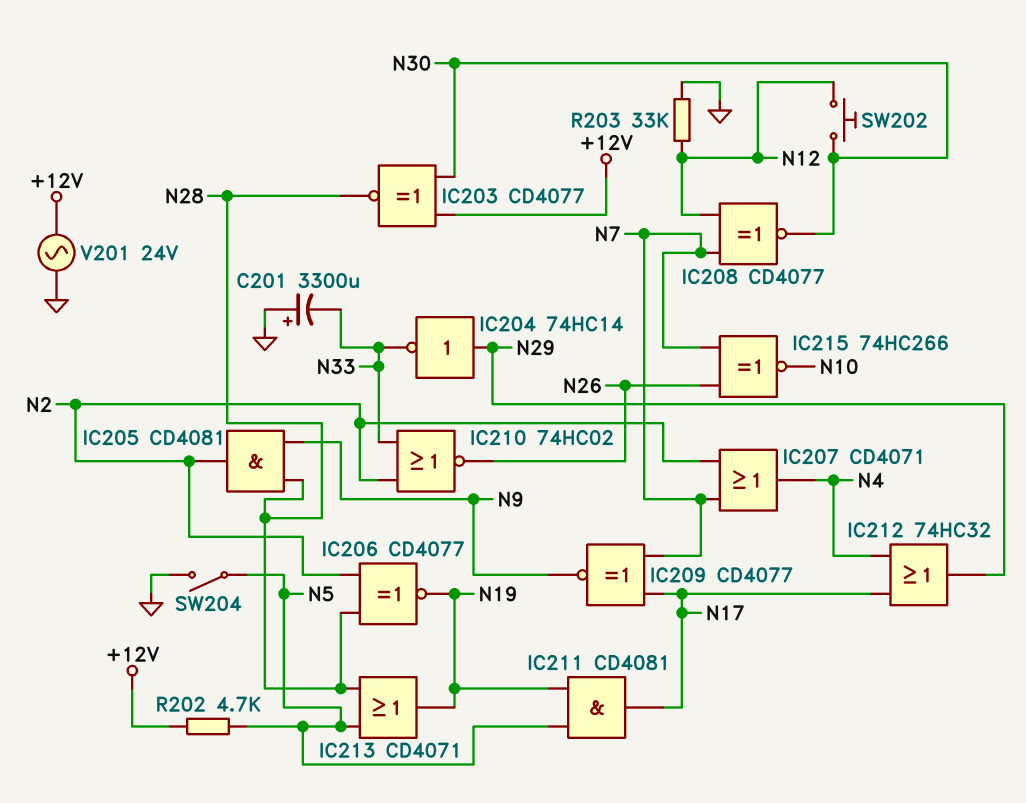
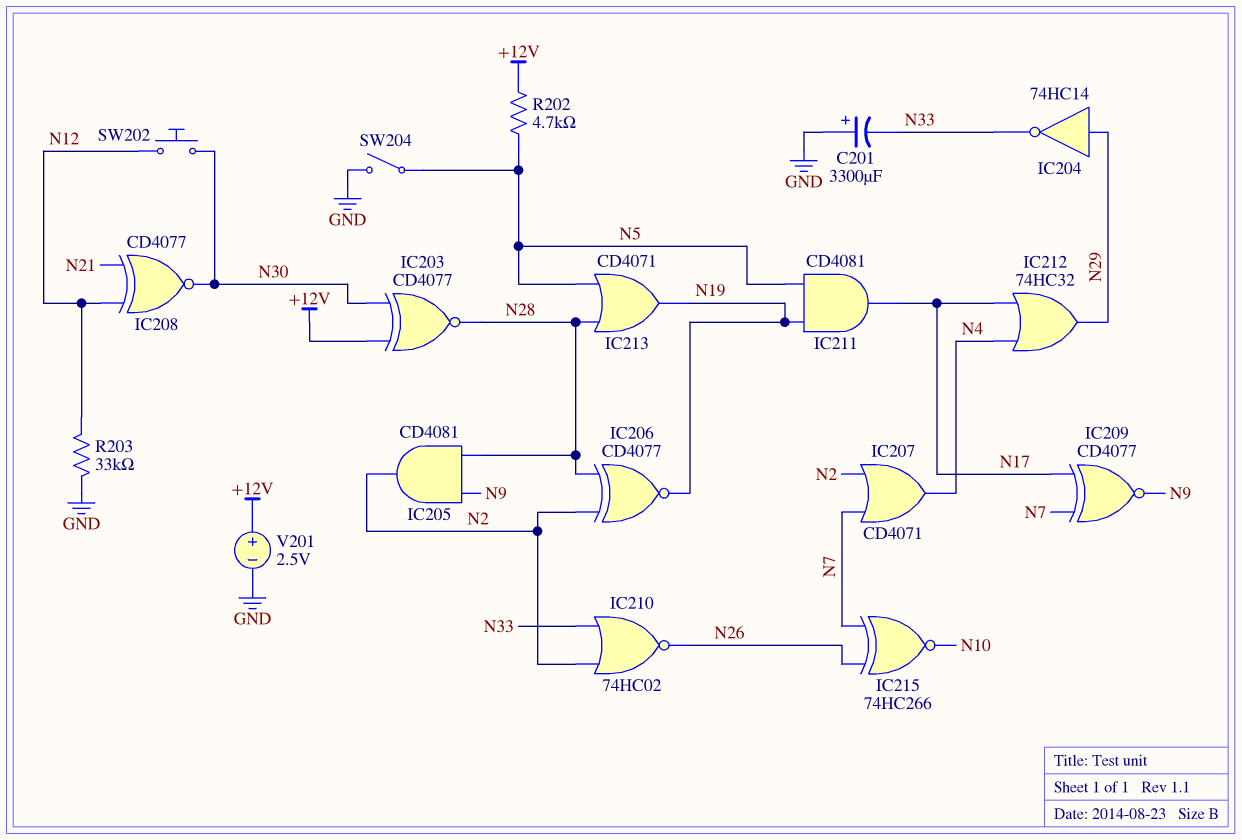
IC208: XNOR CD4077 (in N7, in N12, out N30) -> XNOR CD4077 (in N12, in N21, out N30)
V201: AC 24V (+12V, GND) -> 2.5V (plus +12V, minus GND)

